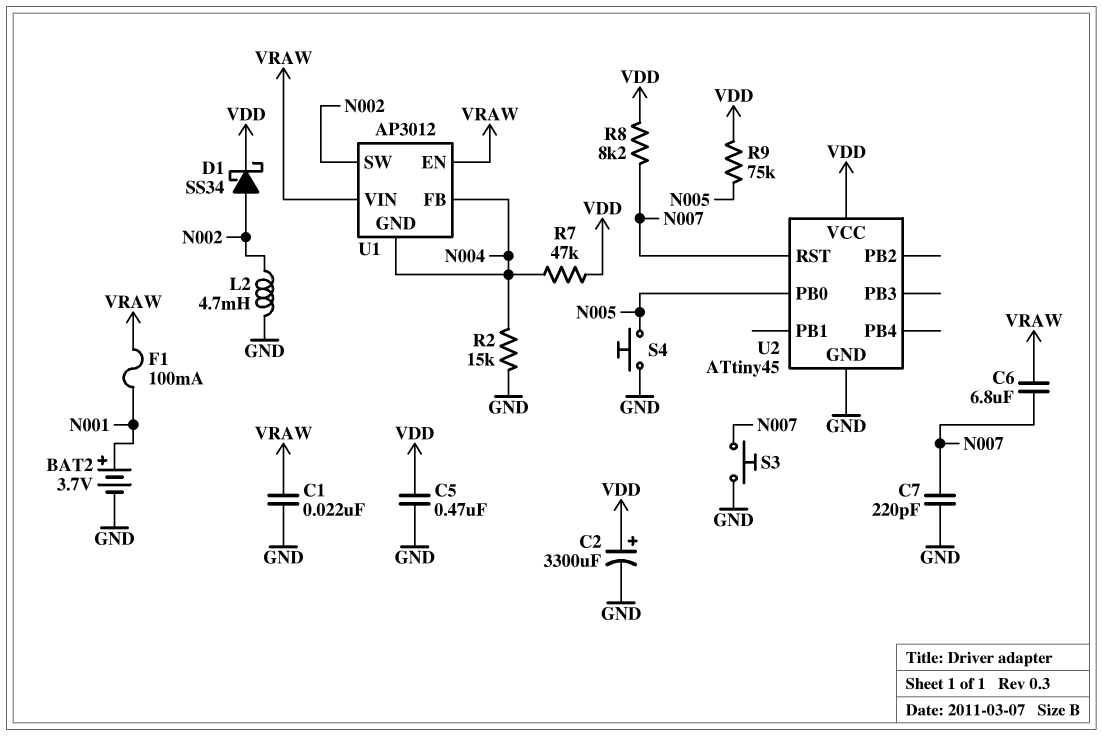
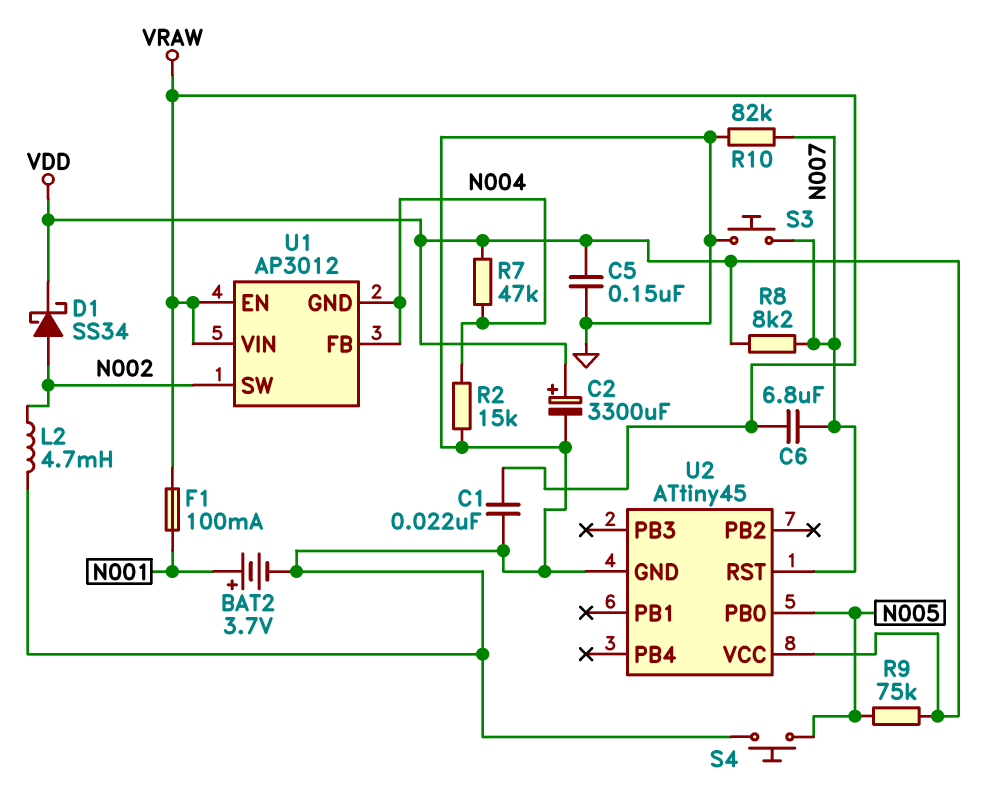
C5: 470nF (GND, VDD) -> 150nF (GND, VDD)
C7: 220pF (GND, N007) -> none
R10: none -> 82k (GND, N007)

